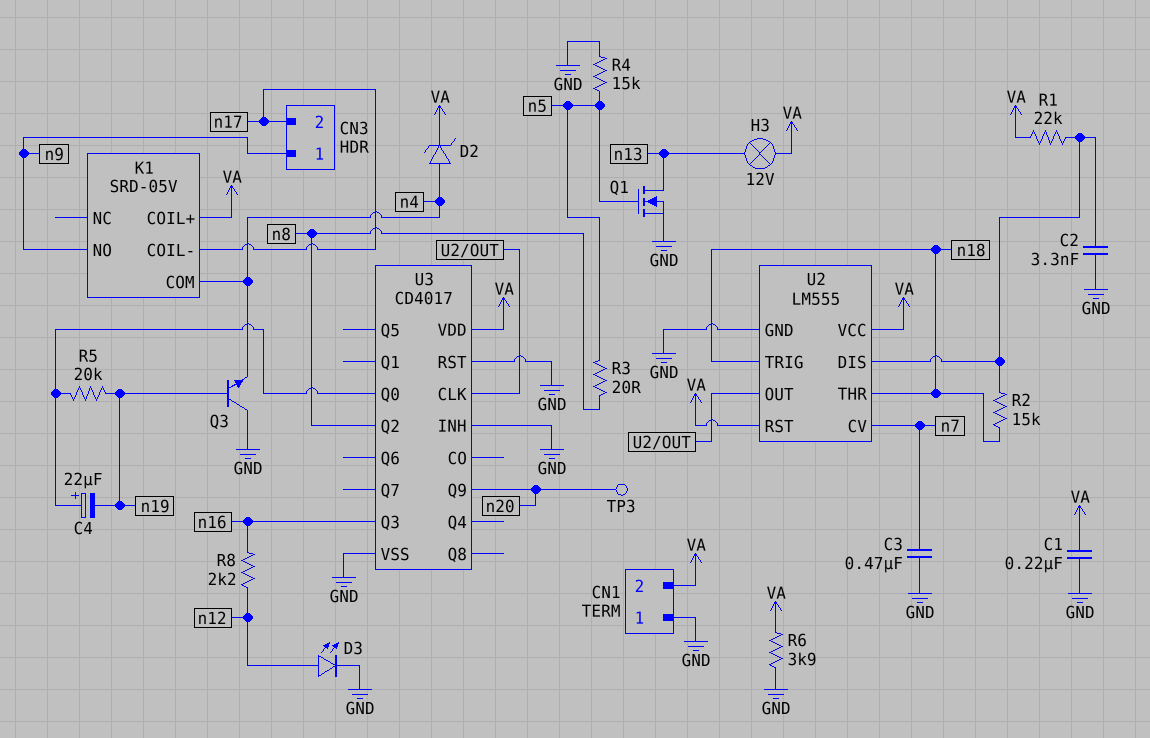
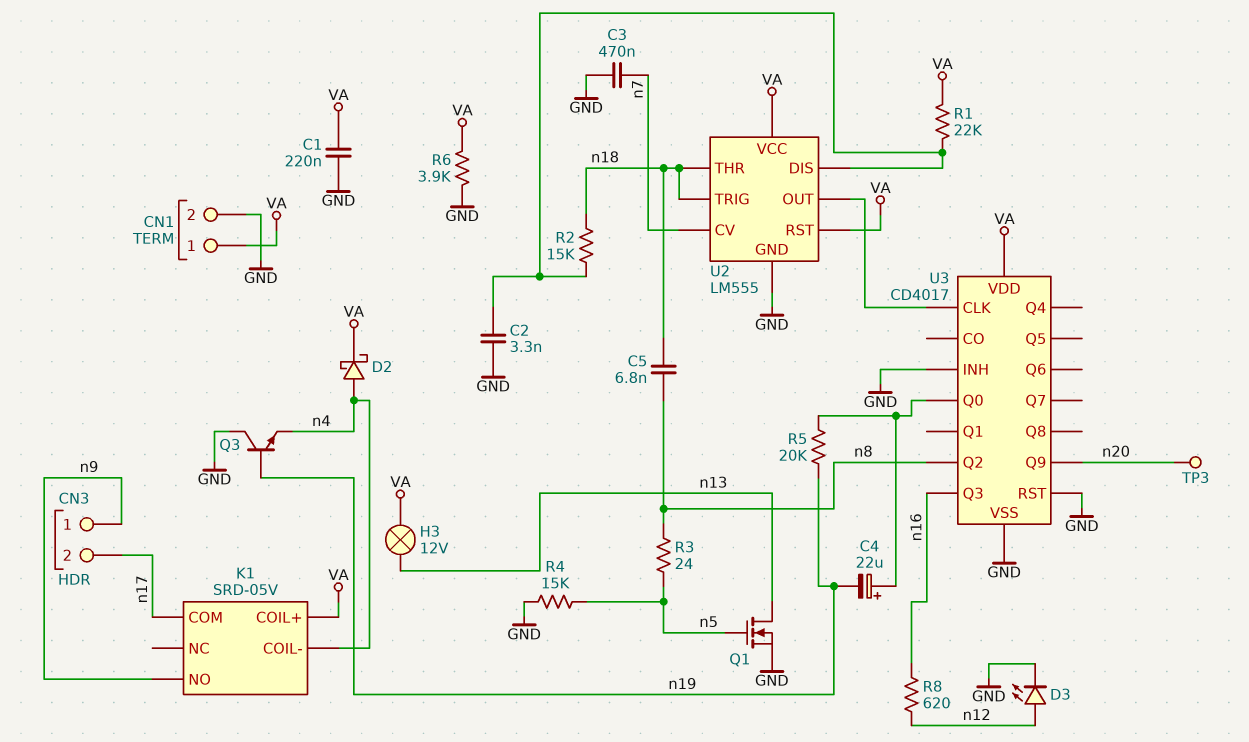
C5: none -> 6.8nF (n8, n18)
CN1 pin 1: GND -> VA
CN1 pin 2: VA -> GND
D2: zener (A n4, K VA) -> schottky (A n4, K VA)
K1 pin COIL-: n17 -> n4
K1 pin COM: n4 -> n17
R3: 20 (n5, n8) -> 24 (n5, n8)
R8: 2.2k (n12, n16) -> 620 (n12, n16)

